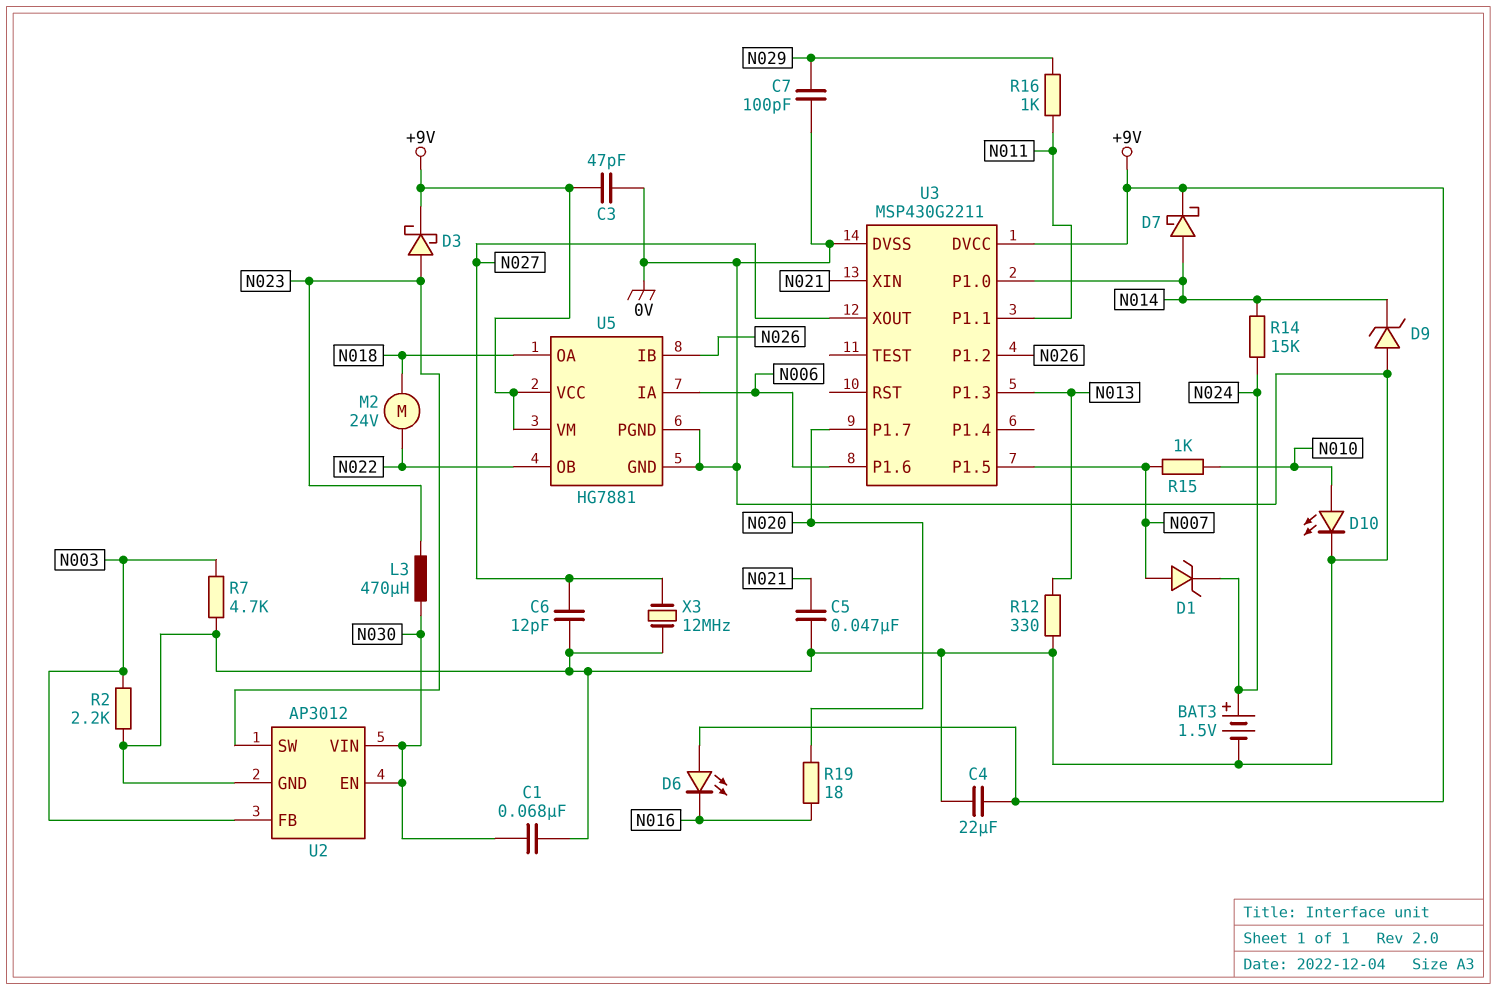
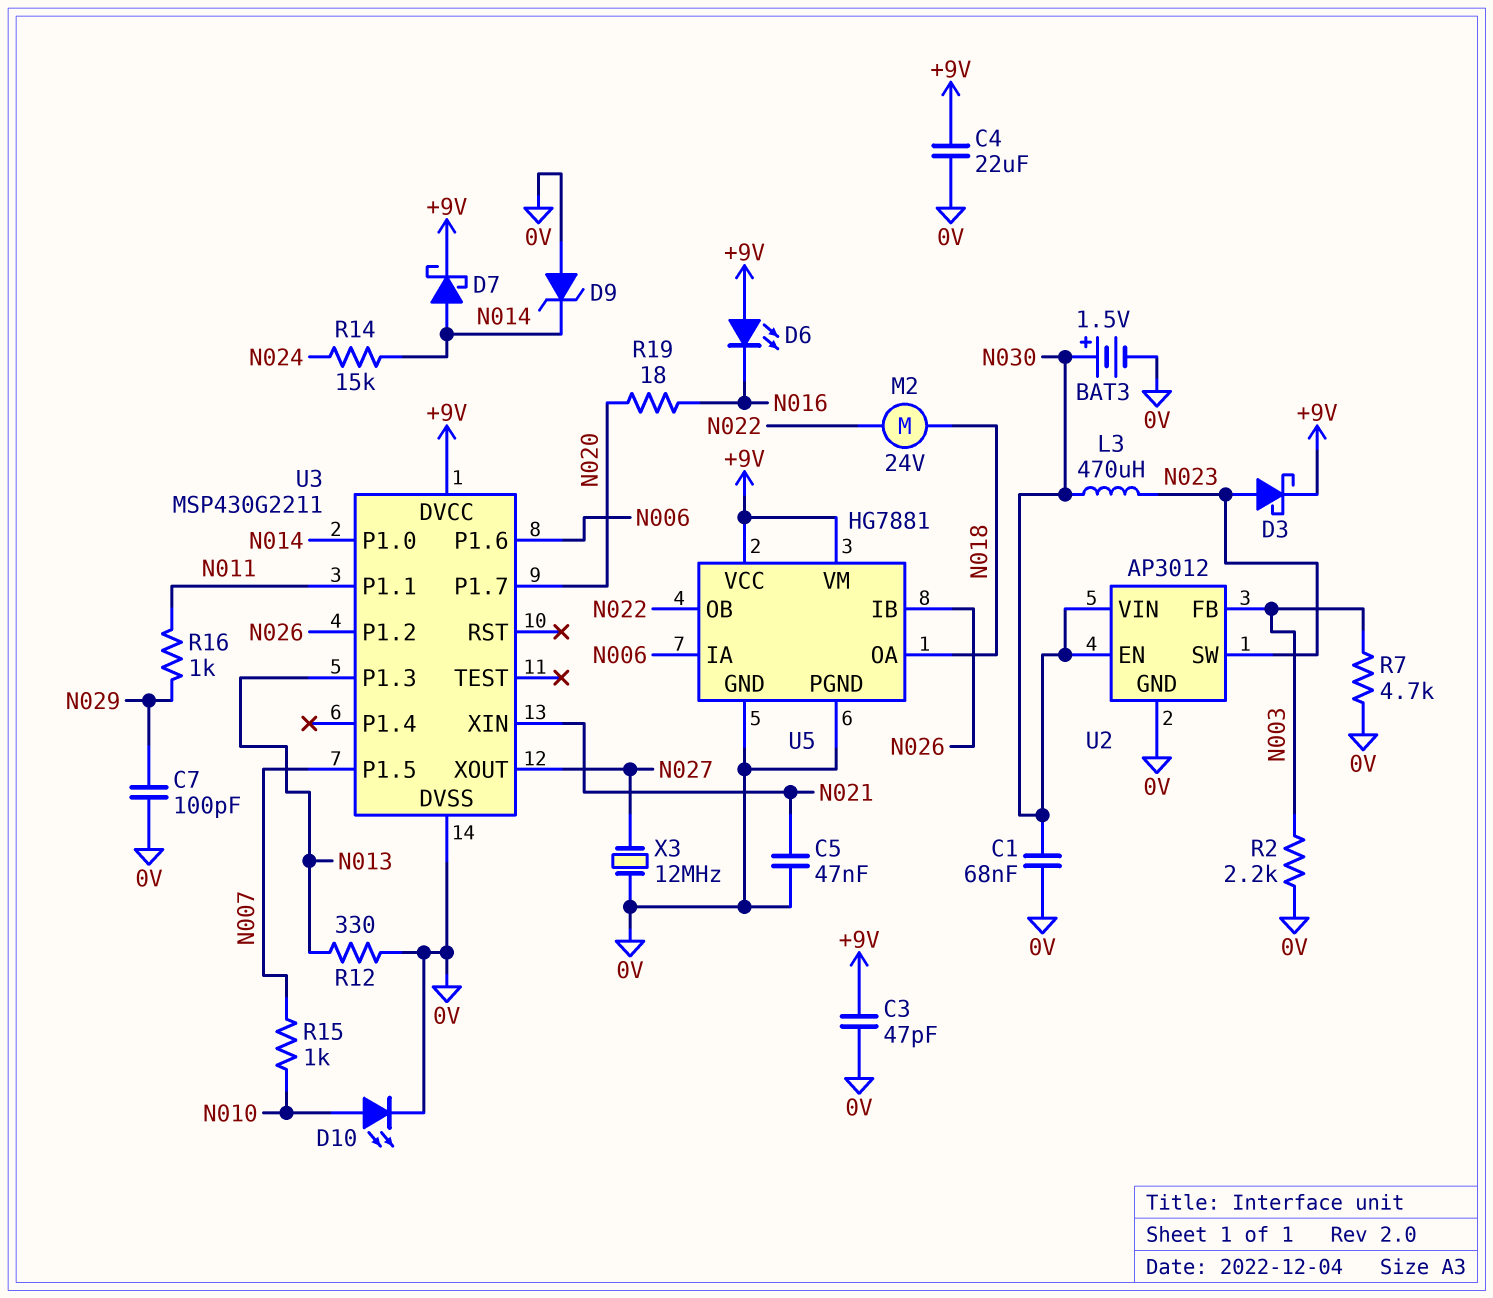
BAT3: 1.5V (plus N024, minus 0V) -> 1.5V (plus N030, minus 0V)
C6: 12pF (0V, N027) -> none
D1: zener (A N007, K N024) -> none

